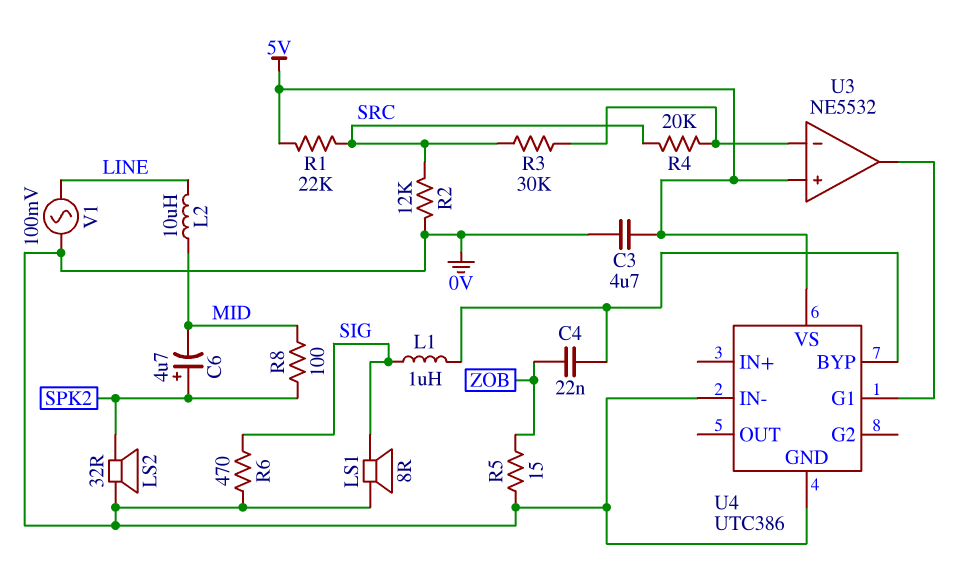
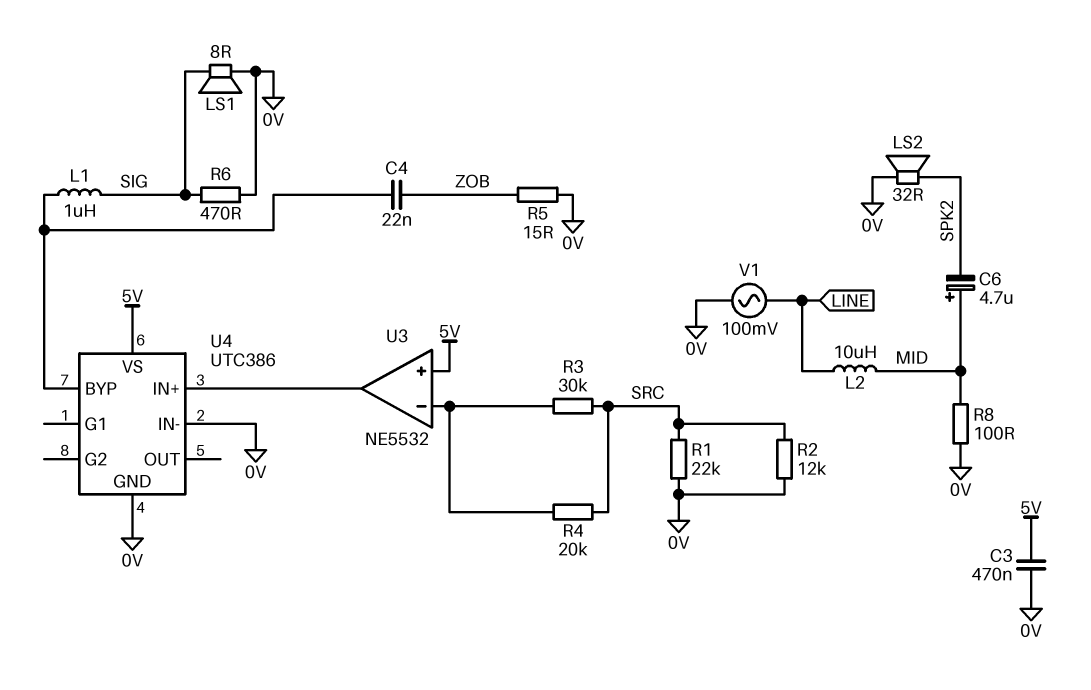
C3: 4.7uF (0V, 5V) -> 470nF (0V, 5V)
C6: 4.7uF (plus SPK2, minus MID) -> 4.7uF (plus MID, minus SPK2)
R1: 22k (5V, SRC) -> 22k (0V, SRC)
R8: 100 (MID, SPK2) -> 100 (0V, MID)
U4 pin G1: U3/out -> none
U4 pin IN+: none -> U3/out

